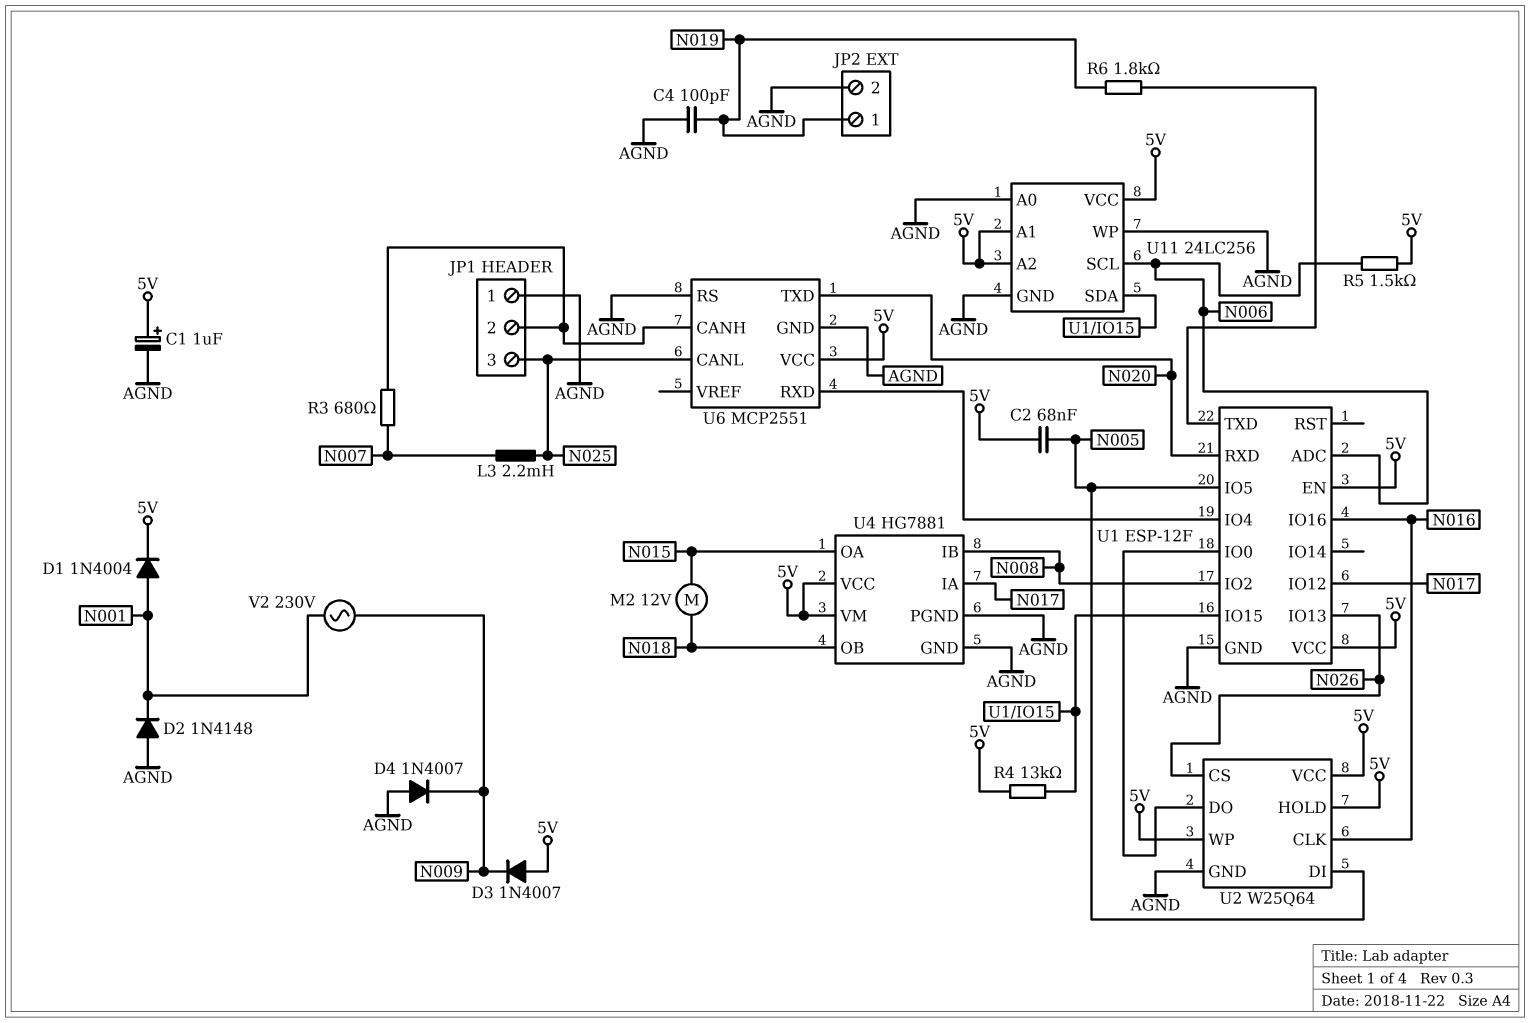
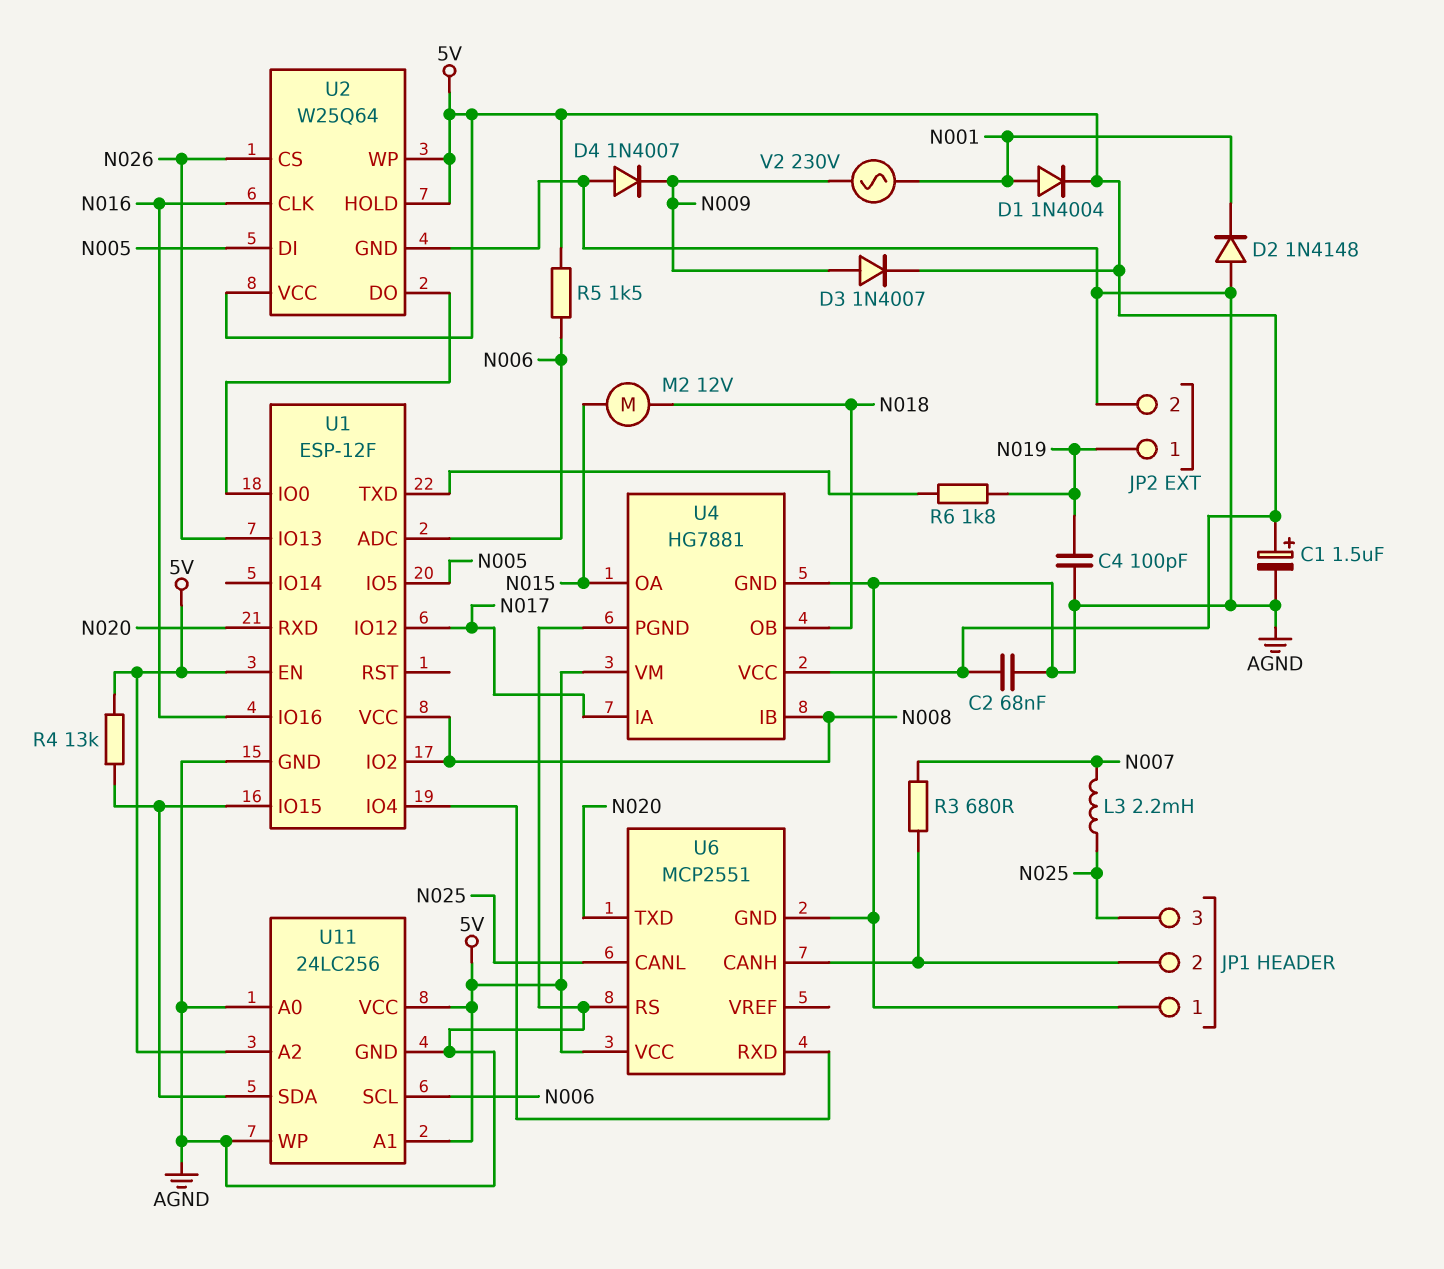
C1: 1uF (plus 5V, minus AGND) -> 1.5uF (plus 5V, minus AGND)
C2: 68nF (5V, N005) -> 68nF (5V, AGND)
D3: diode 1N4007 (A 5V, K N009) -> diode 1N4007 (A N009, K 5V)
U1 pin VCC: 5V -> N008

